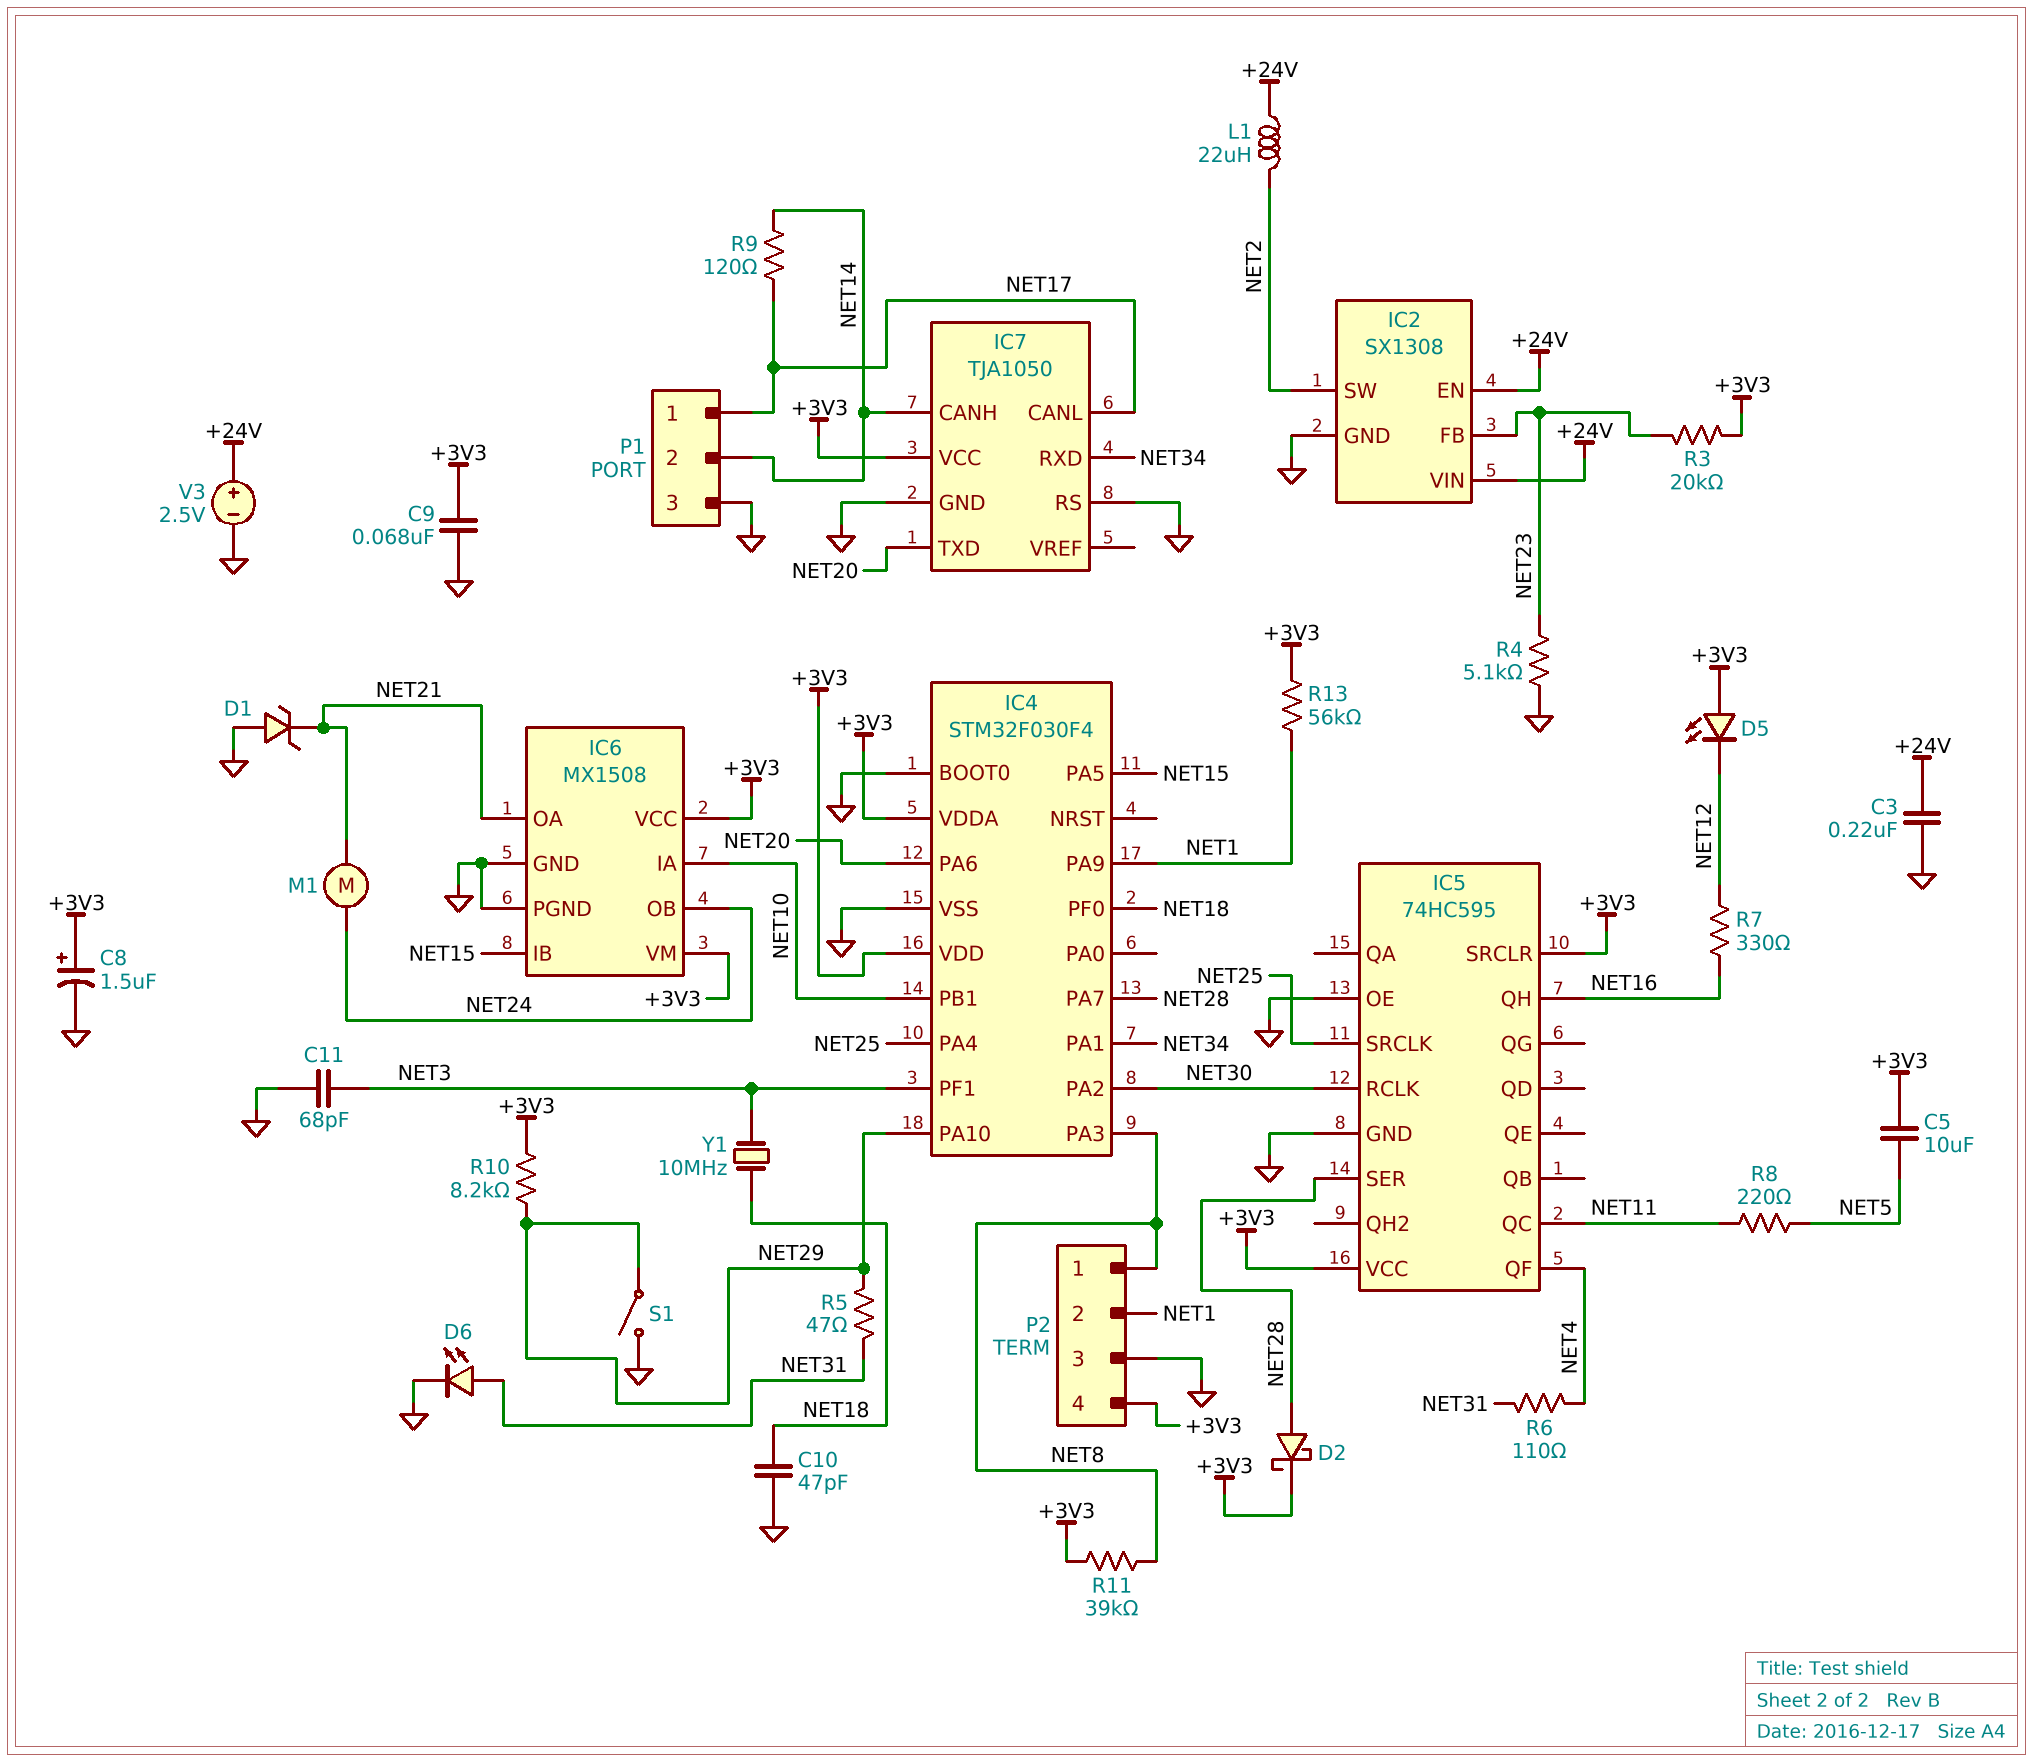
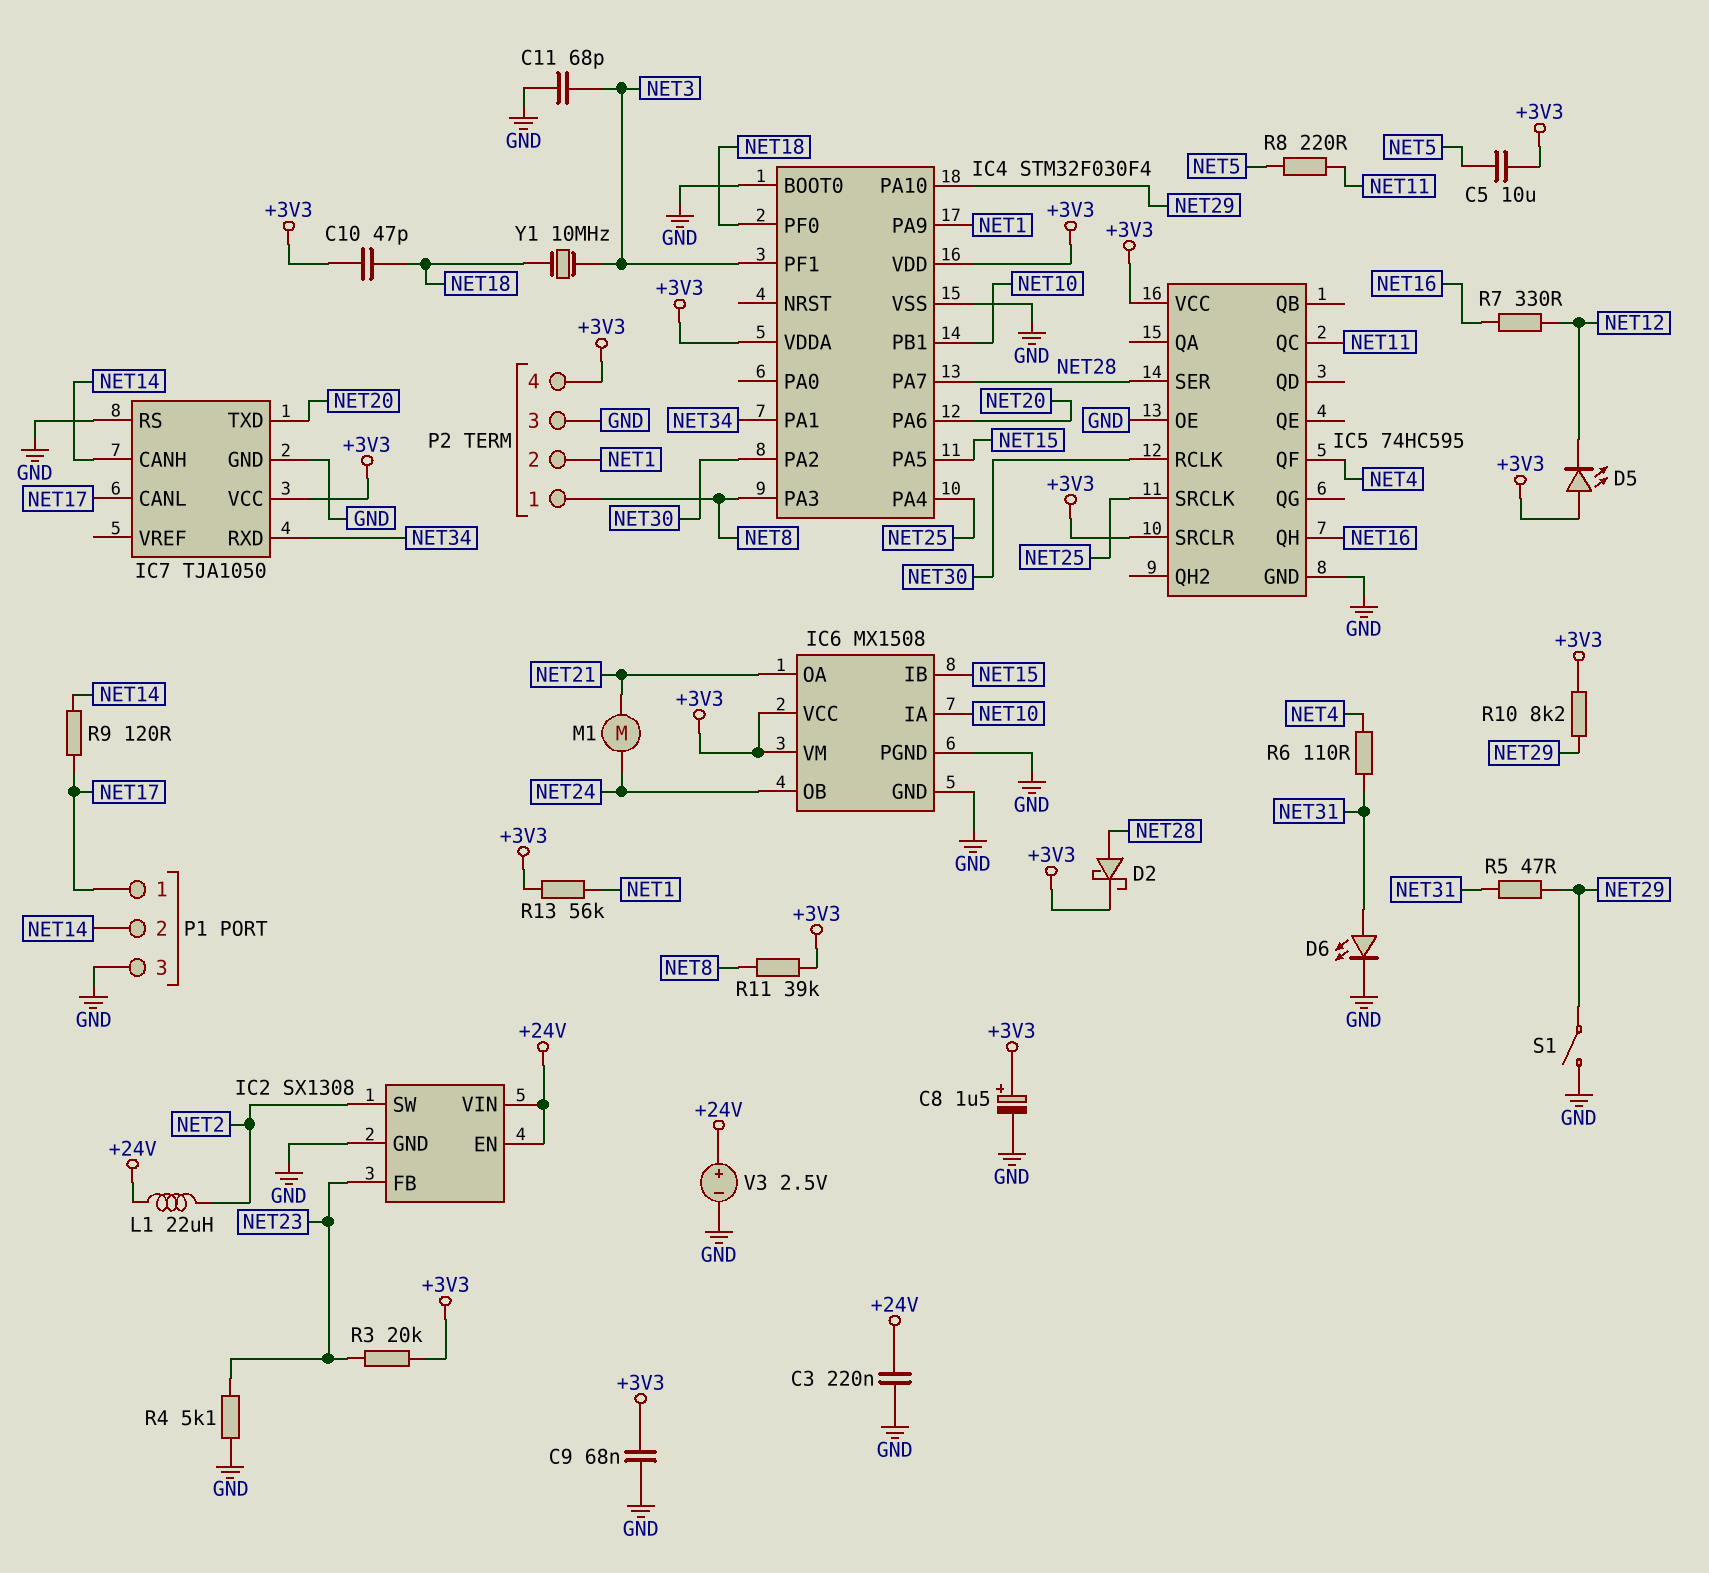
C10: 47pF (GND, NET18) -> 47pF (+3V3, NET18)
D1: zener (A GND, K NET21) -> none

